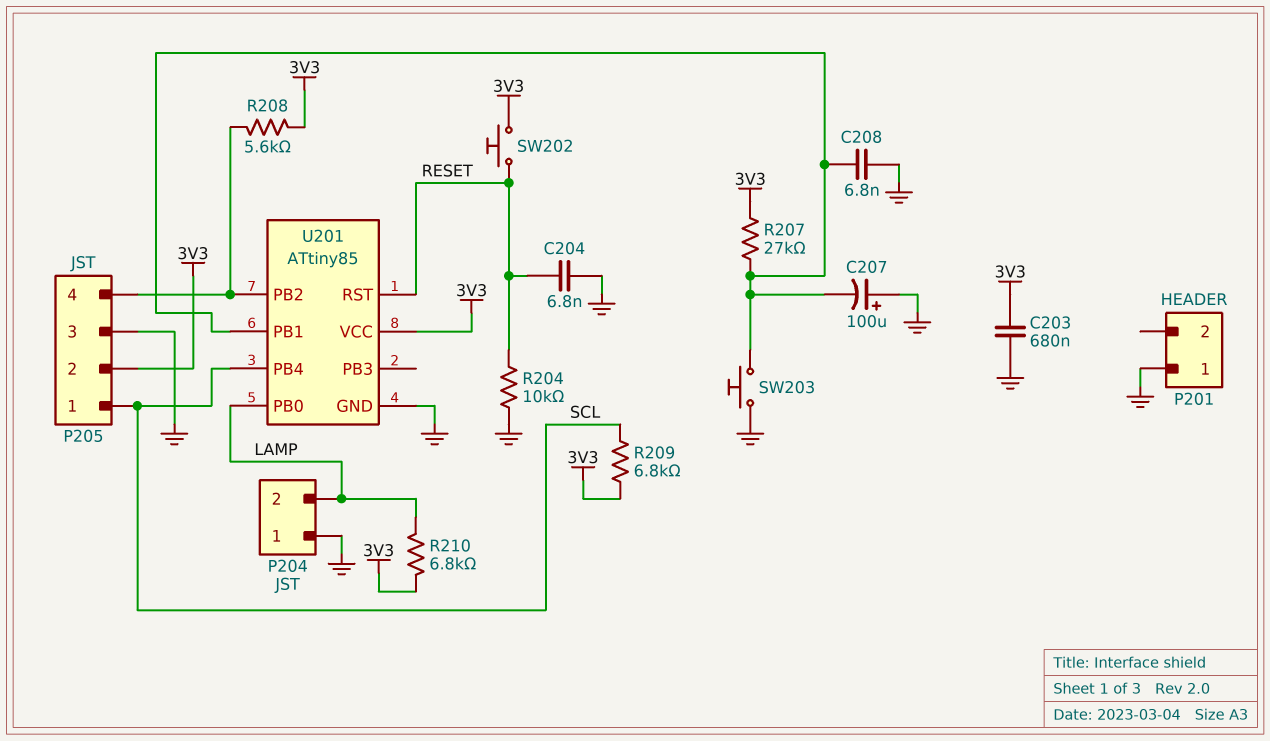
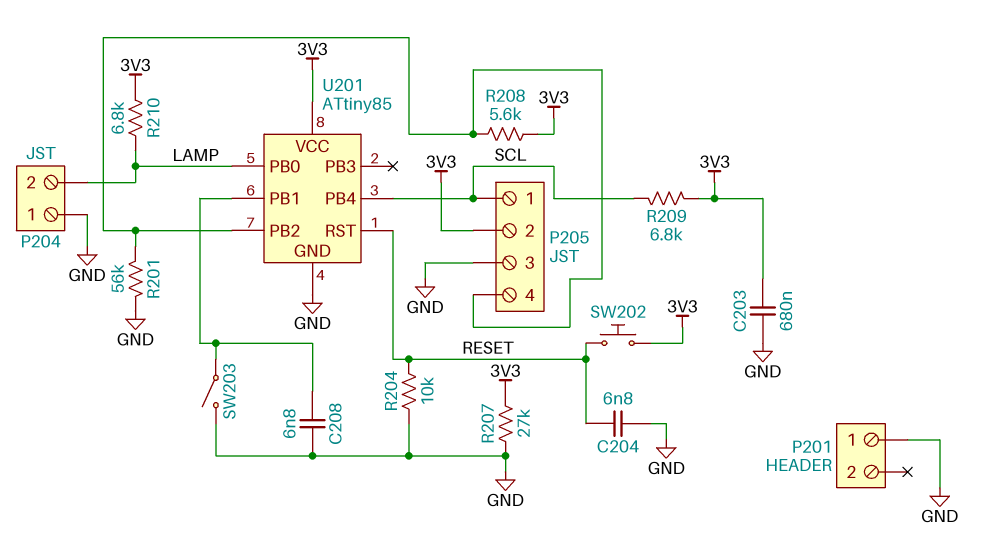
C207: 100uF (plus GND, minus U201/PB1) -> none
R201: none -> 56k (GND, P205/4)
R207: 27k (3V3, U201/PB1) -> 27k (3V3, GND)
SW203: button (GND, U201/PB1) -> switch (GND, U201/PB1)

